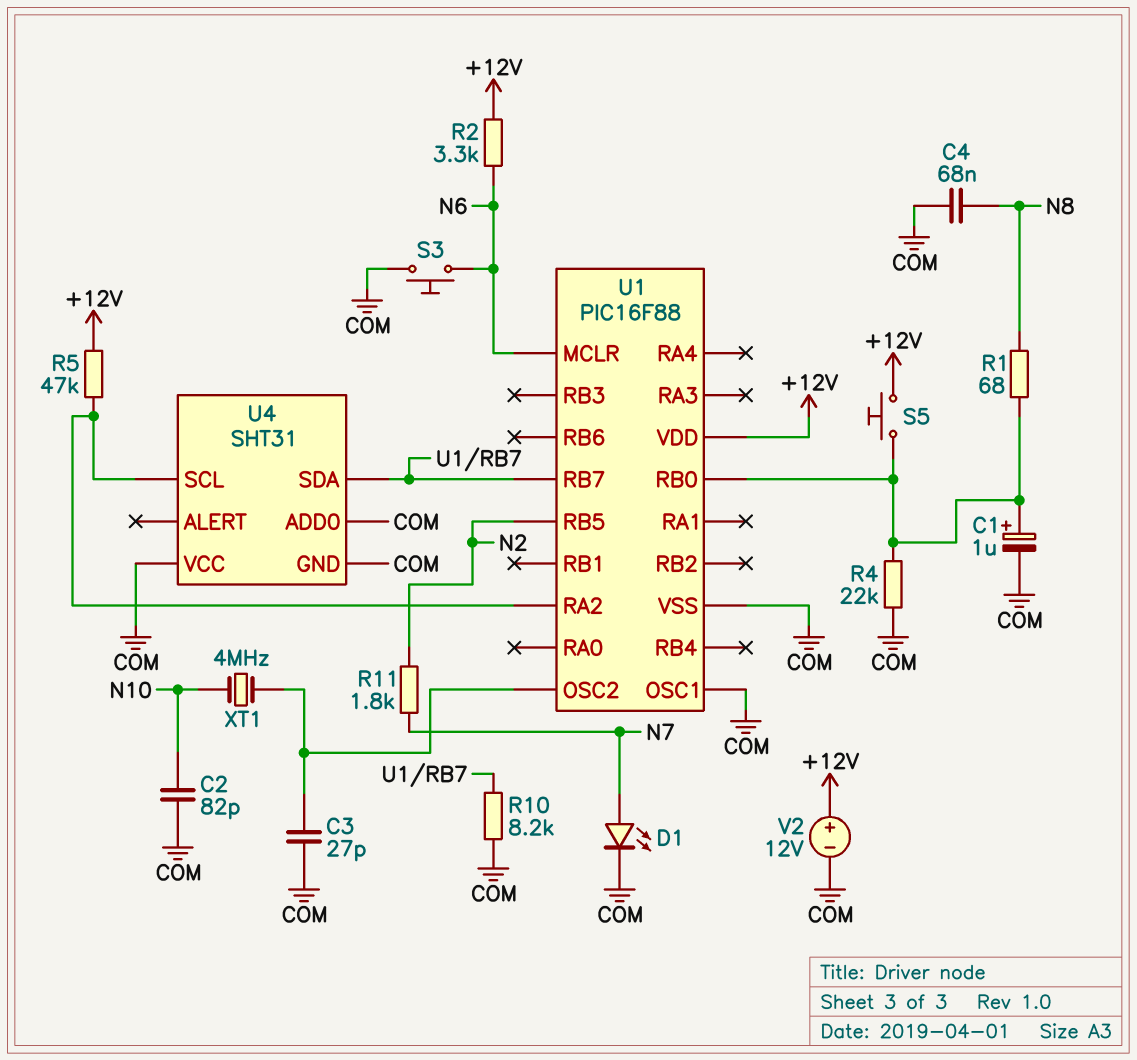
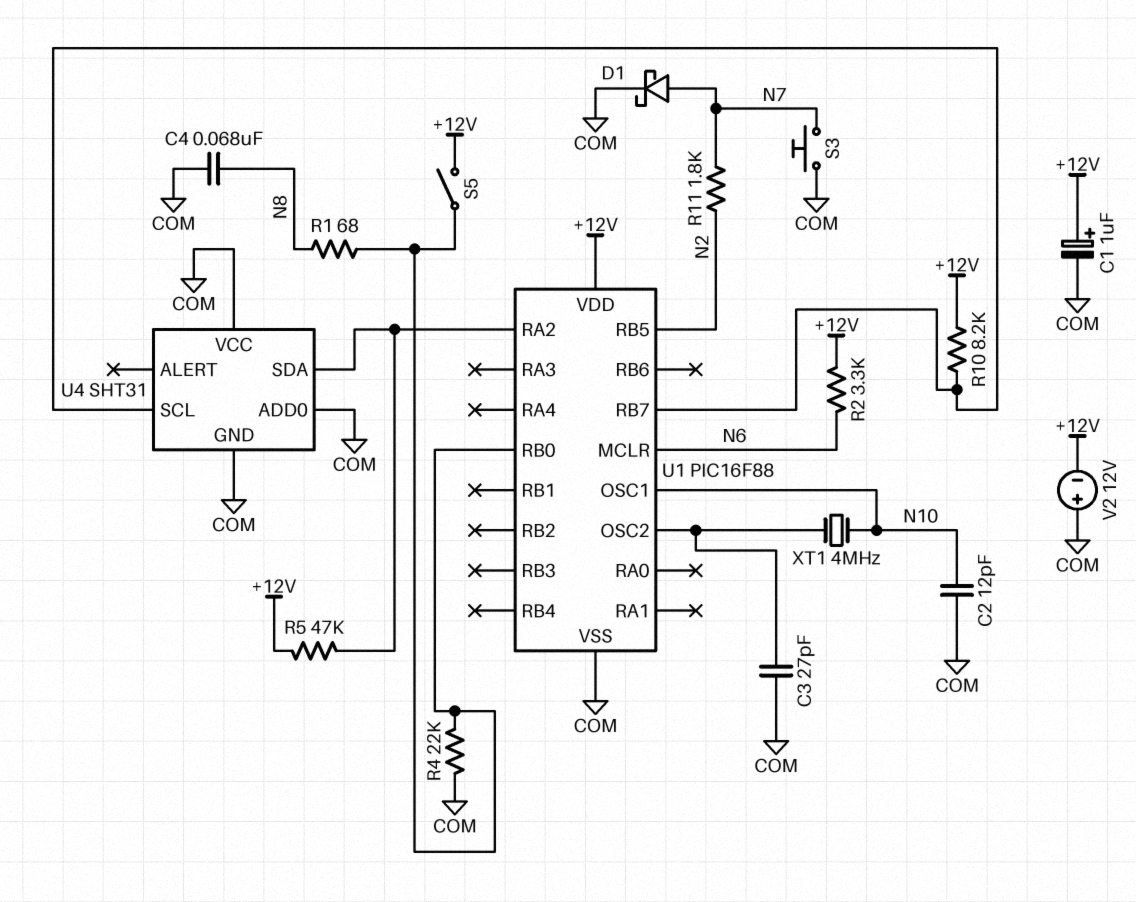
C1: 1uF (plus U1/RB0, minus COM) -> 1uF (plus +12V, minus COM)
C2: 82pF (COM, N10) -> 12pF (COM, N10)
D1: LED (A N7, K COM) -> schottky (A N7, K COM)
R10: 8.2k (COM, U1/RB7) -> 8.2k (+12V, U1/RB7)
S3: button (COM, N6) -> button (COM, N7)
S5: button (+12V, U1/RB0) -> switch (+12V, U1/RB0)
U1 pin OSC1: COM -> N10
U4 pin SCL: U1/RA2 -> U1/RB7
U4 pin SDA: U1/RB7 -> U1/RA2
V2: 12V (plus +12V, minus COM) -> 12V (plus COM, minus +12V)

